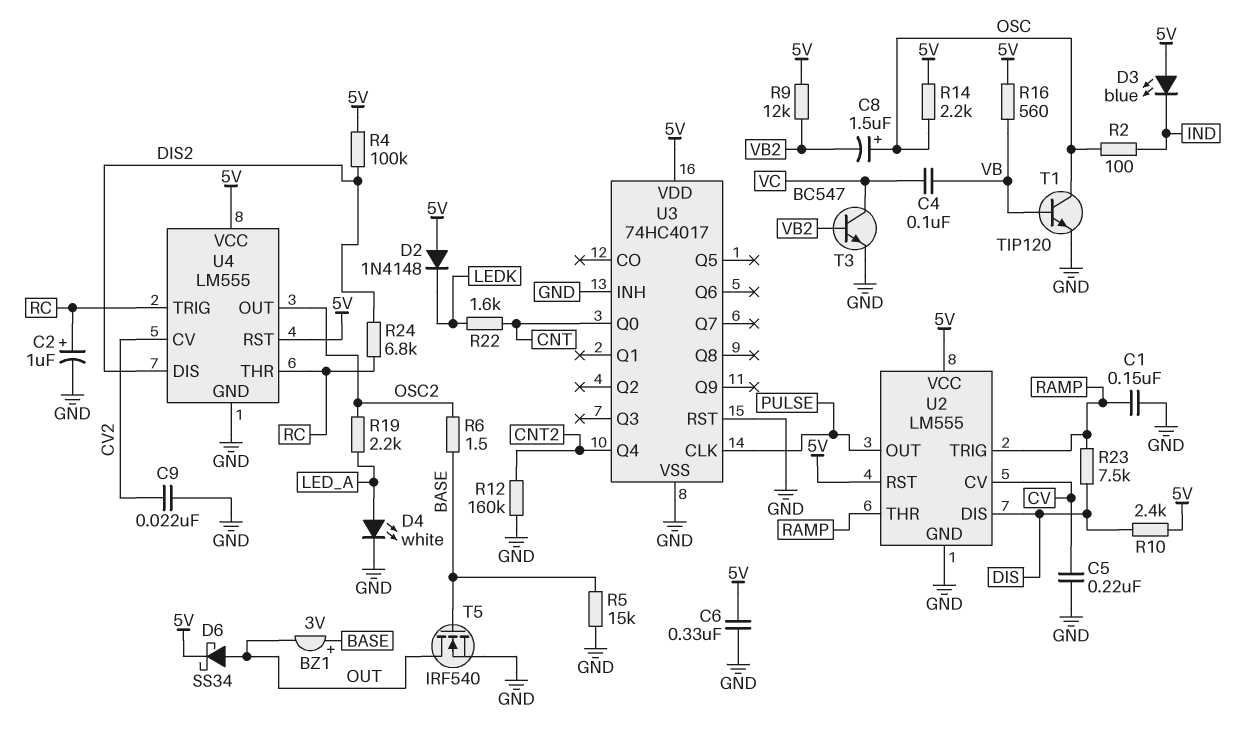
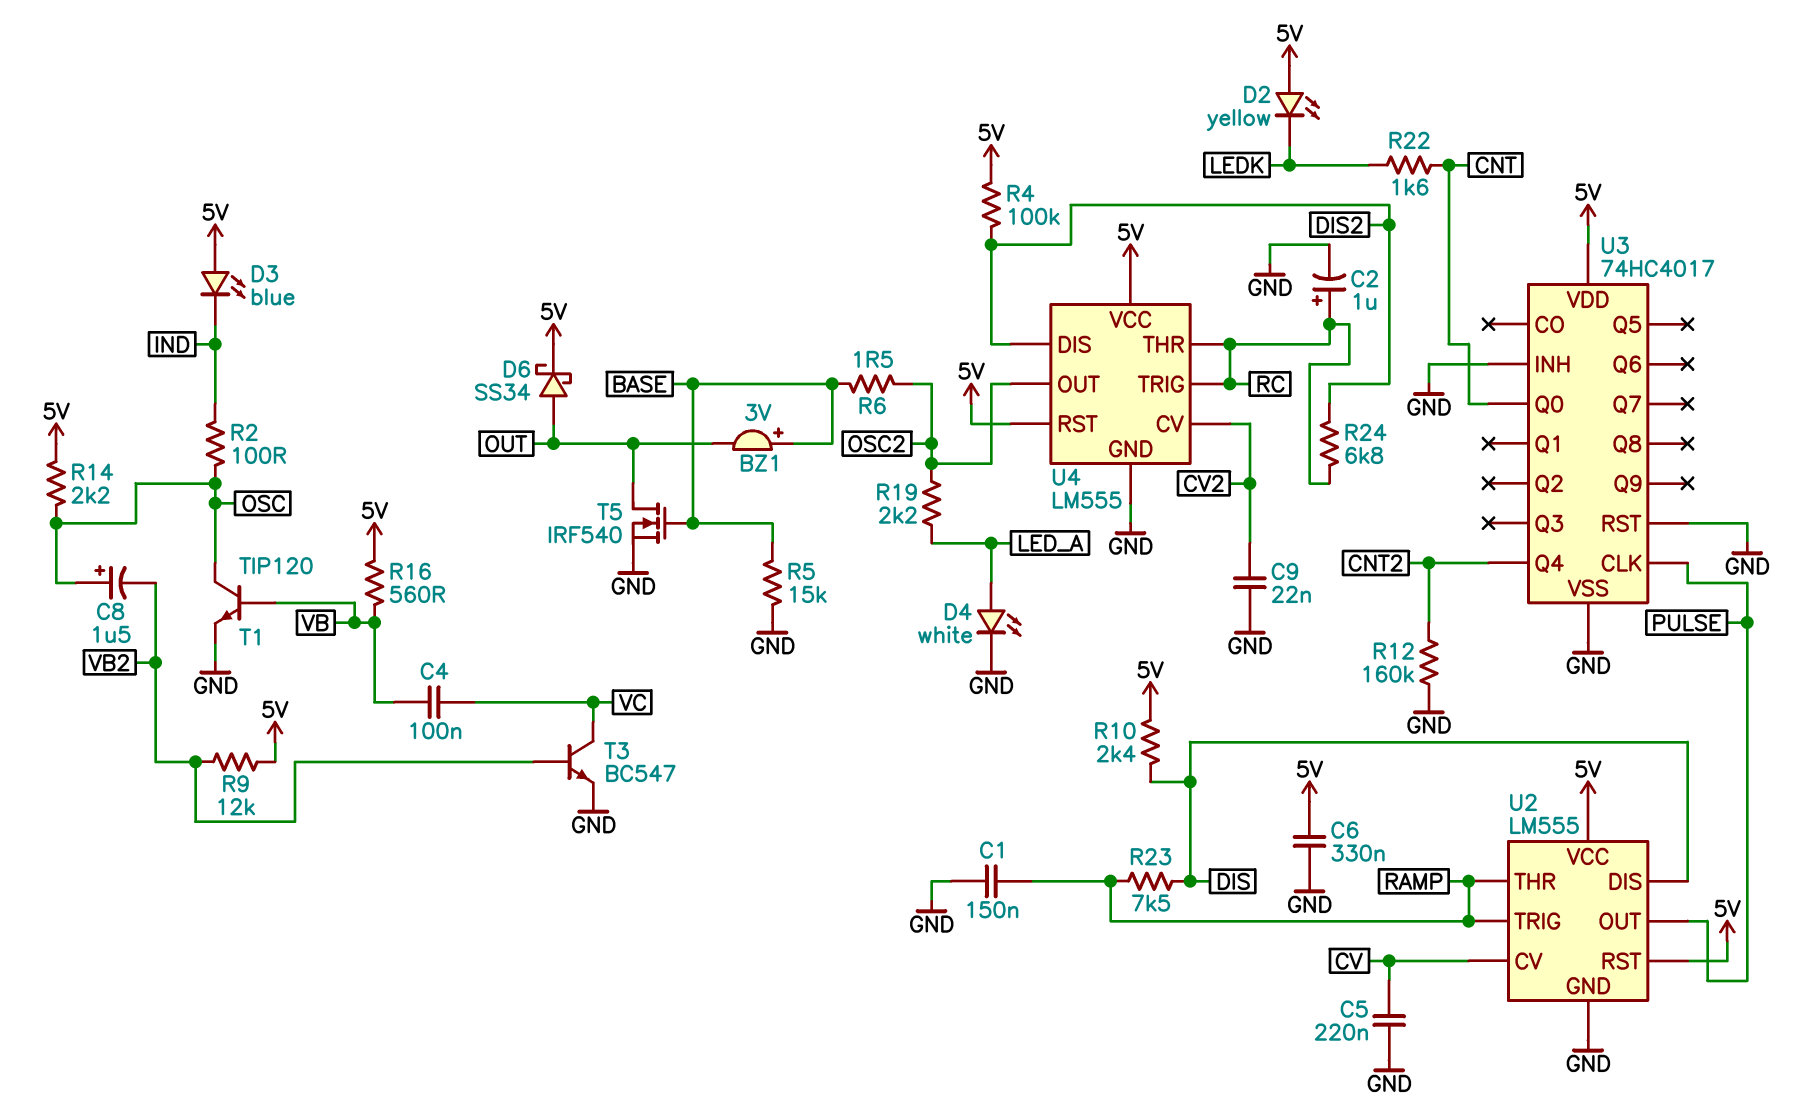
D2: diode 1N4148 (A 5V, K LEDK) -> LED yellow (A 5V, K LEDK)

